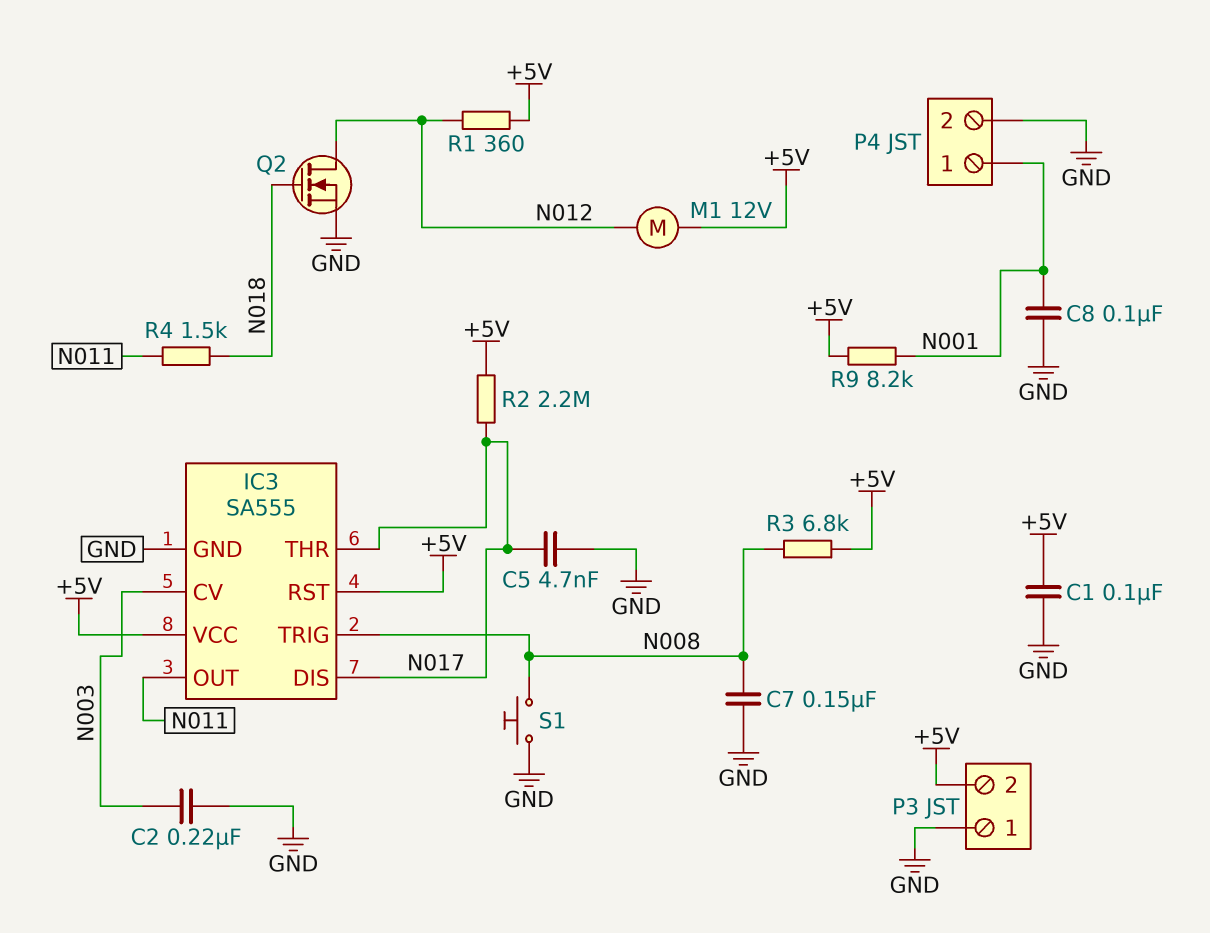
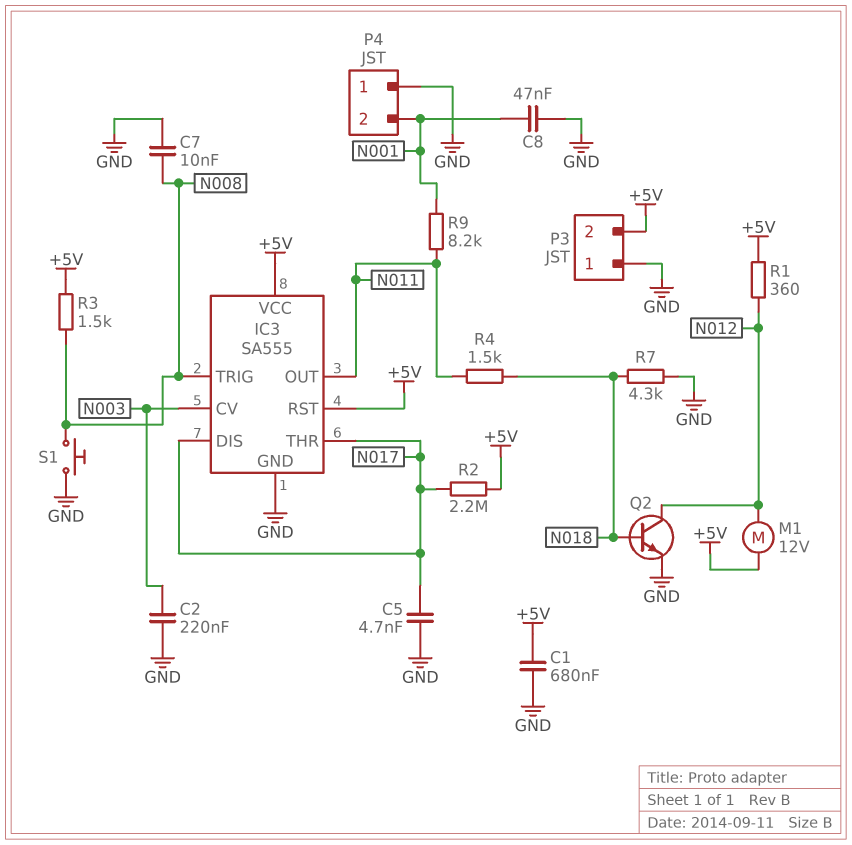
C1: 100nF (+5V, GND) -> 680nF (+5V, GND)
C7: 150nF (GND, N008) -> 10nF (GND, N008)
C8: 100nF (GND, N001) -> 47nF (GND, N001)
P4 pin 1: N001 -> GND
P4 pin 2: GND -> N001
Q2: NMOS (G N018, D N012, S GND) -> NPN (B N018, C N012, E GND)
R3: 6.8k (+5V, N008) -> 1.5k (+5V, N008)
R7: none -> 4.3k (GND, N018)
R9: 8.2k (+5V, N001) -> 8.2k (N001, N011)

